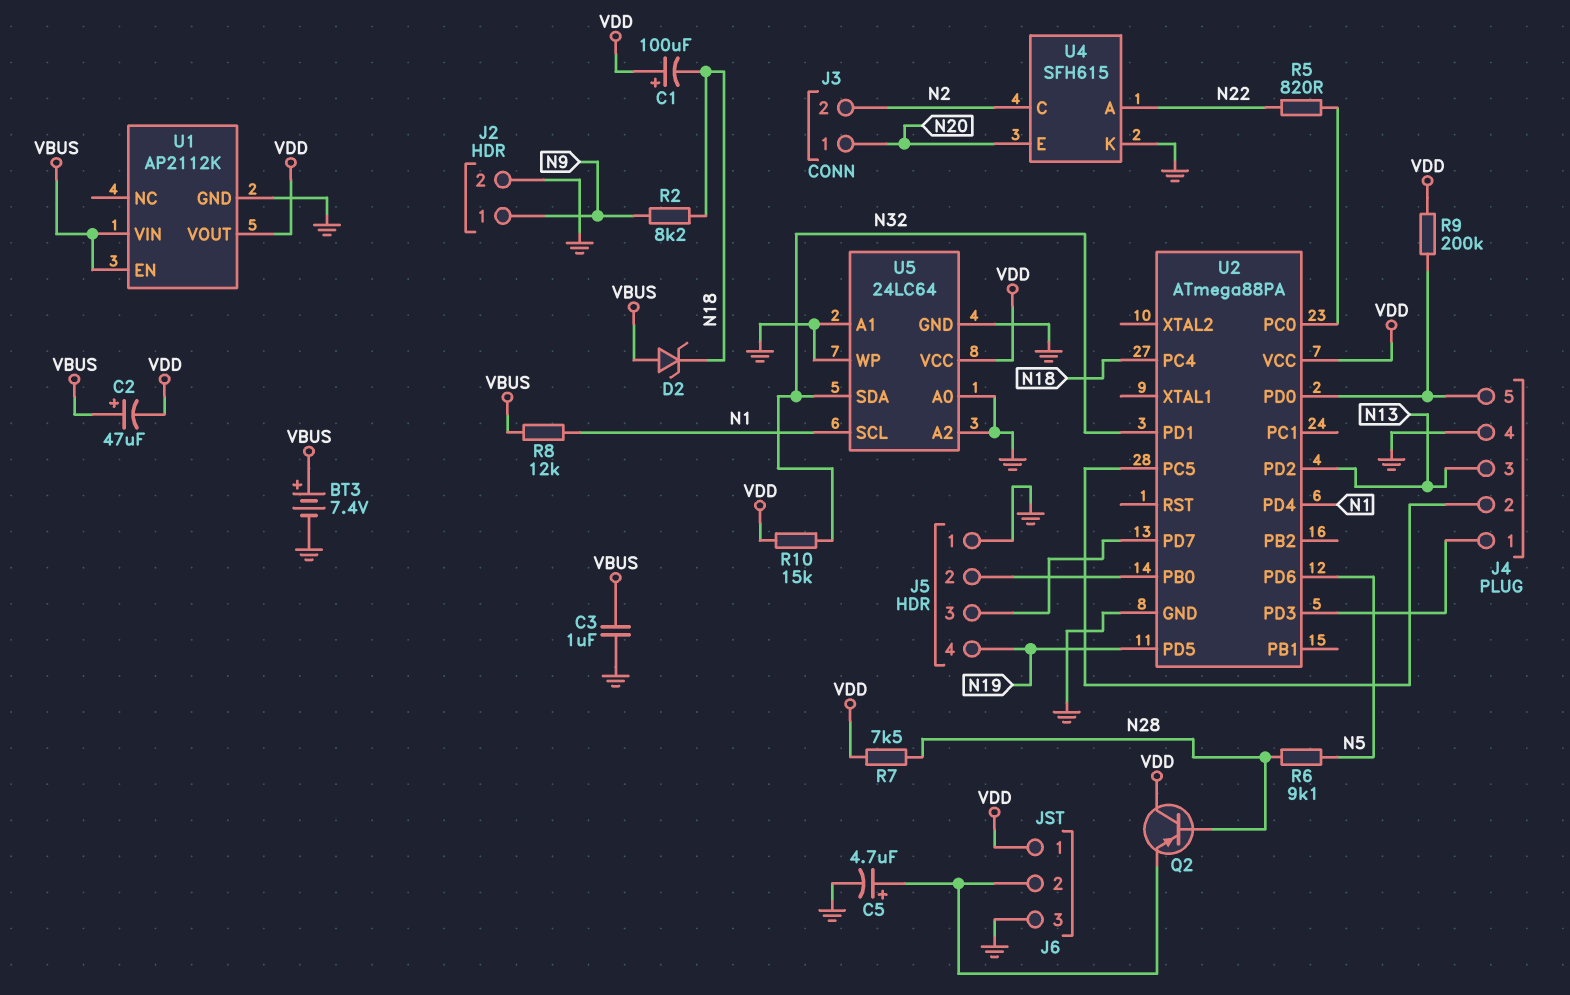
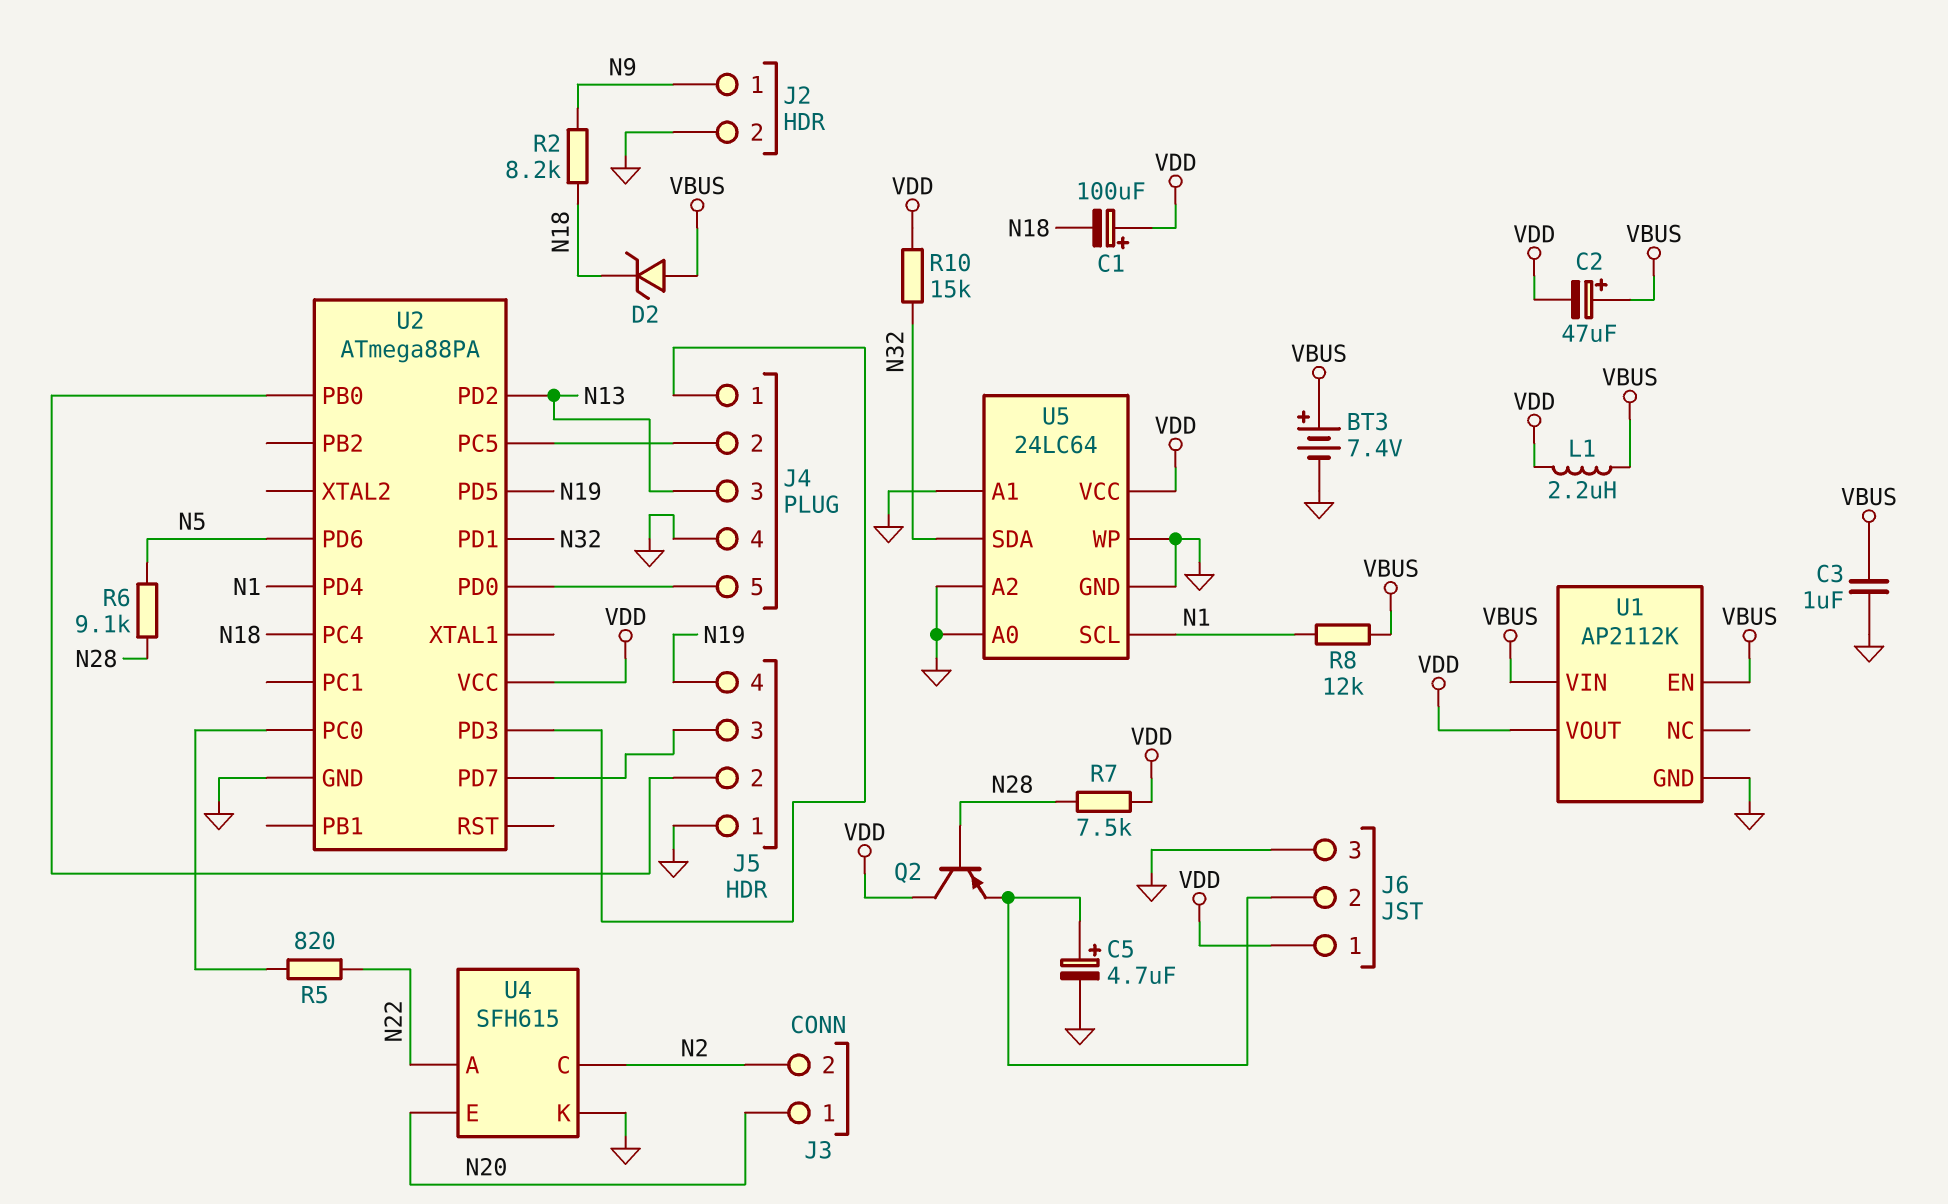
L1: none -> 2.2uH (VBUS, VDD)
R9: 200k (J4/5, VDD) -> none

